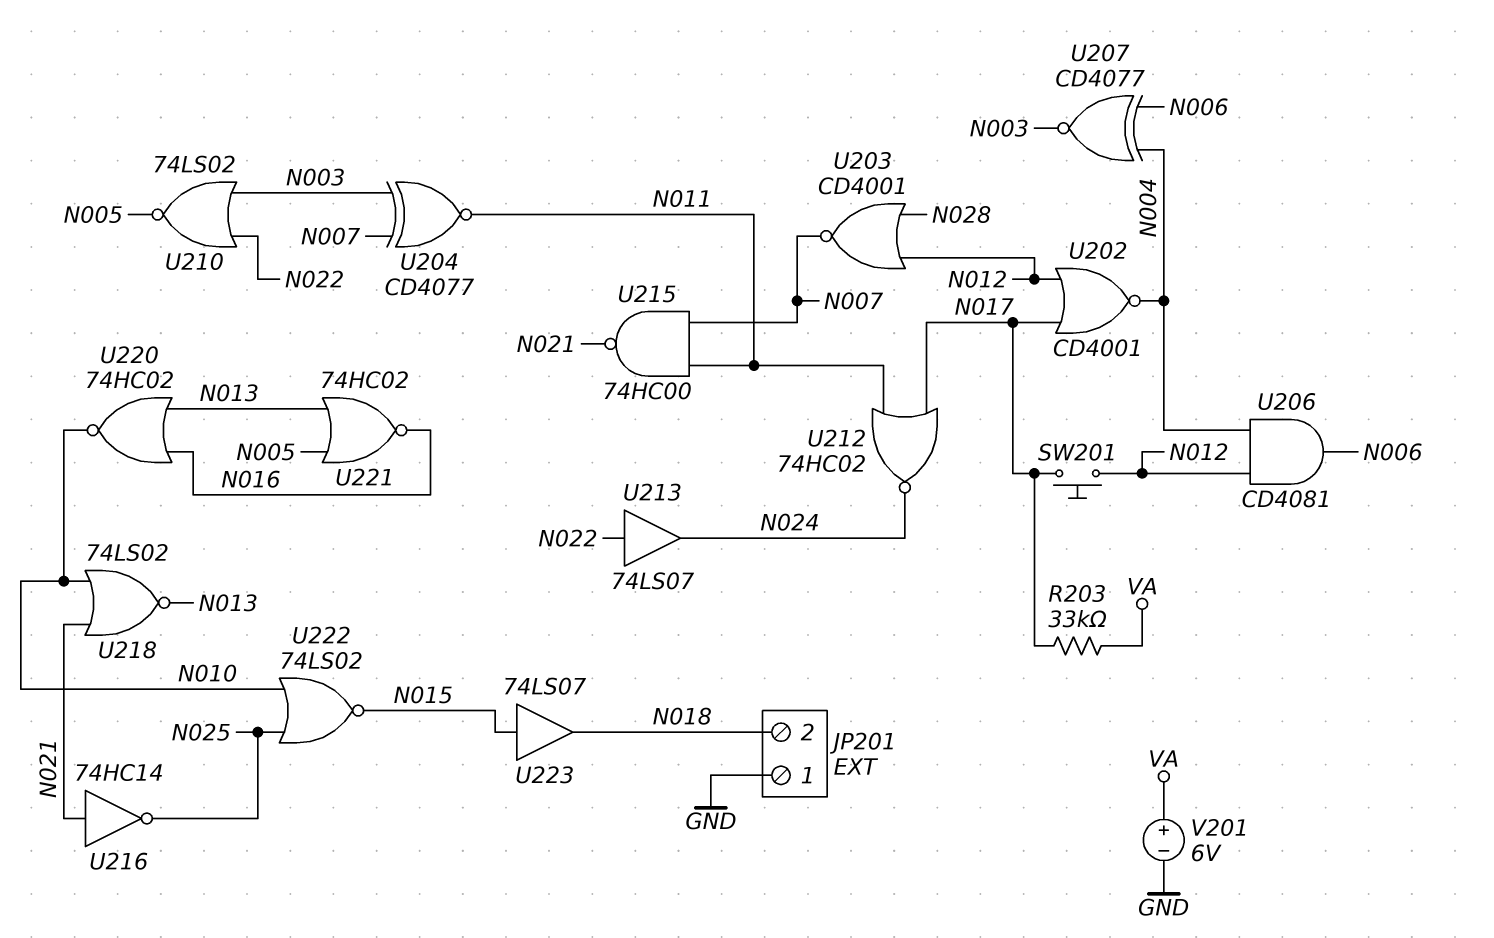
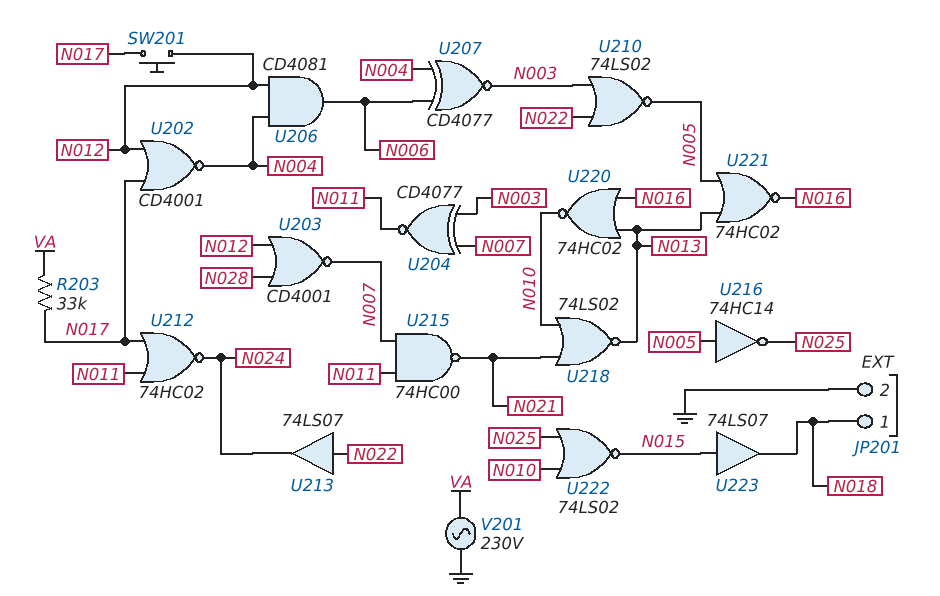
JP201 pin 1: GND -> N018
JP201 pin 2: N018 -> GND
U216: NOT 74HC14 (in N021, out N025) -> NOT 74HC14 (in N005, out N025)
V201: 6V (plus VA, minus GND) -> AC 230V (GND, VA)

